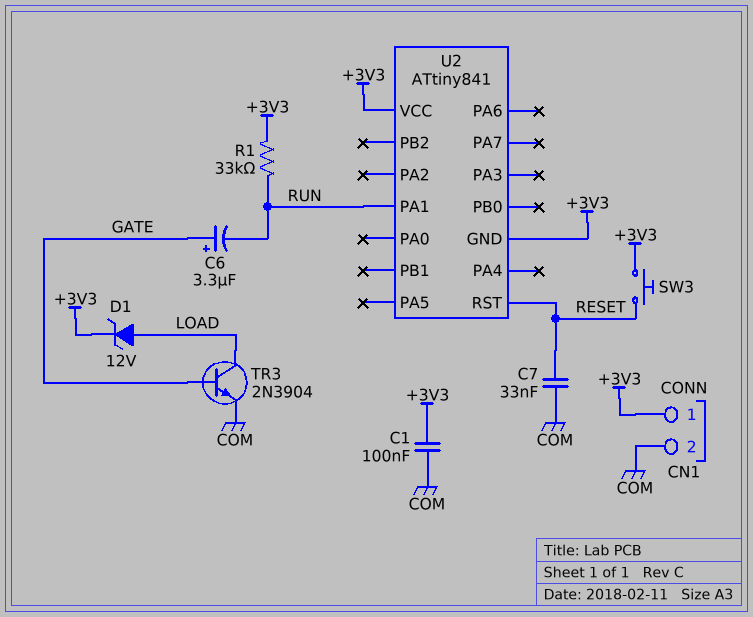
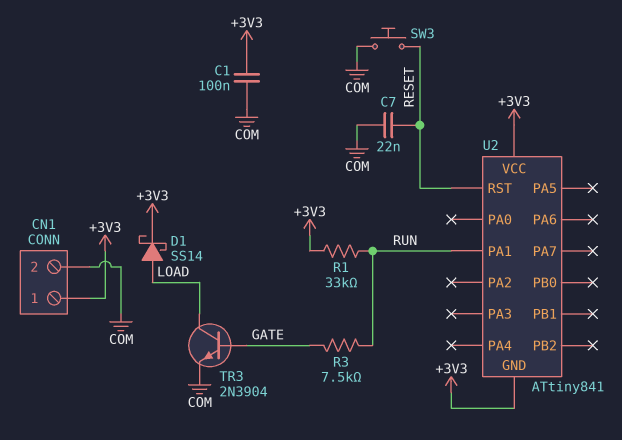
C6: 3.3uF (plus GATE, minus RUN) -> none
C7: 33nF (COM, RESET) -> 22nF (COM, RESET)
D1: zener 12V (A LOAD, K +3V3) -> schottky SS14 (A LOAD, K +3V3)
R3: none -> 7.5k (GATE, RUN)
SW3: button (+3V3, RESET) -> button (COM, RESET)

